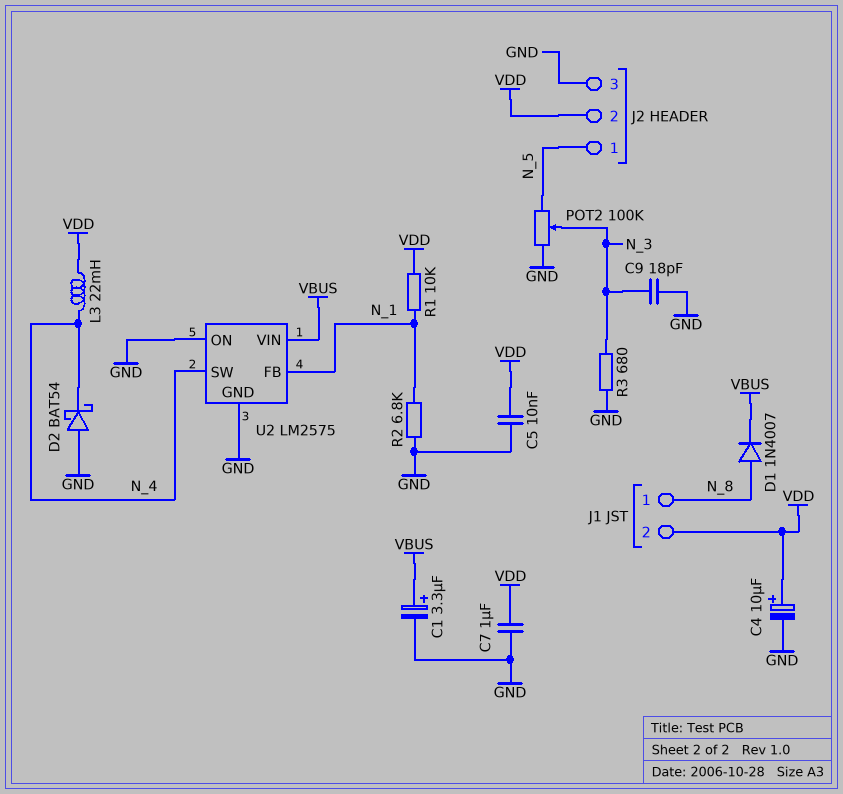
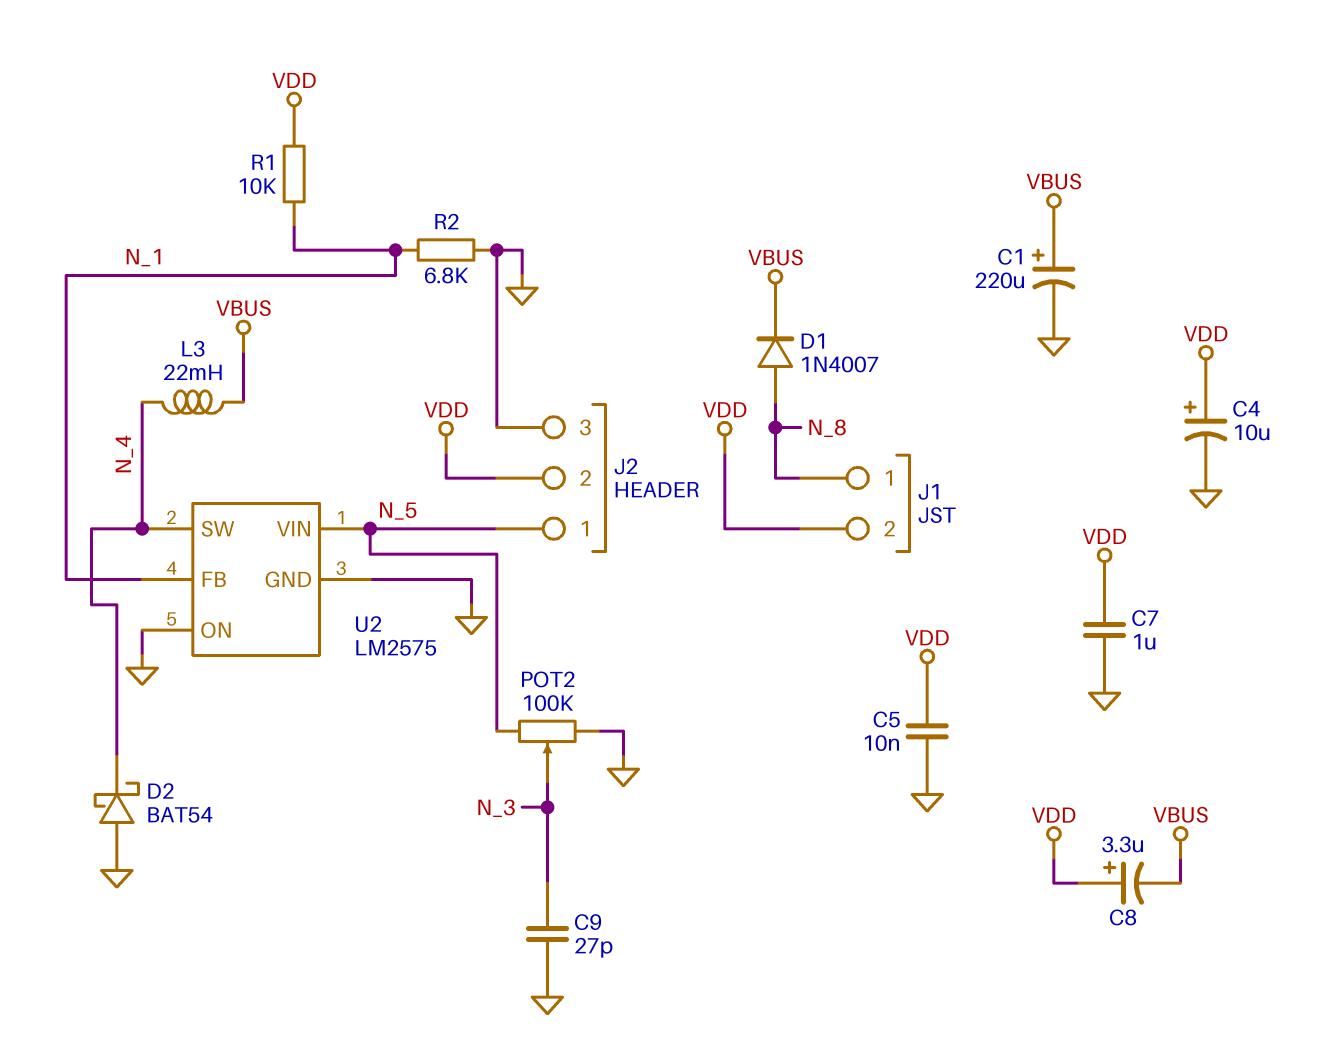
C1: 3.3uF (plus VBUS, minus GND) -> 220uF (plus VBUS, minus GND)
C8: none -> 3.3uF (plus VDD, minus VBUS)
C9: 18pF (GND, N_3) -> 27pF (GND, N_3)
L3: 22mH (N_4, VDD) -> 22mH (N_4, VBUS)
R3: 680 (GND, N_3) -> none
U2 pin VIN: VBUS -> N_5

